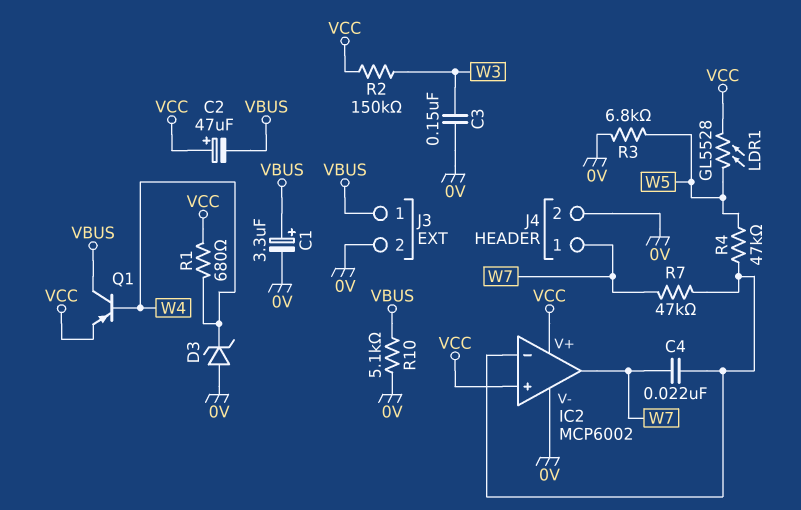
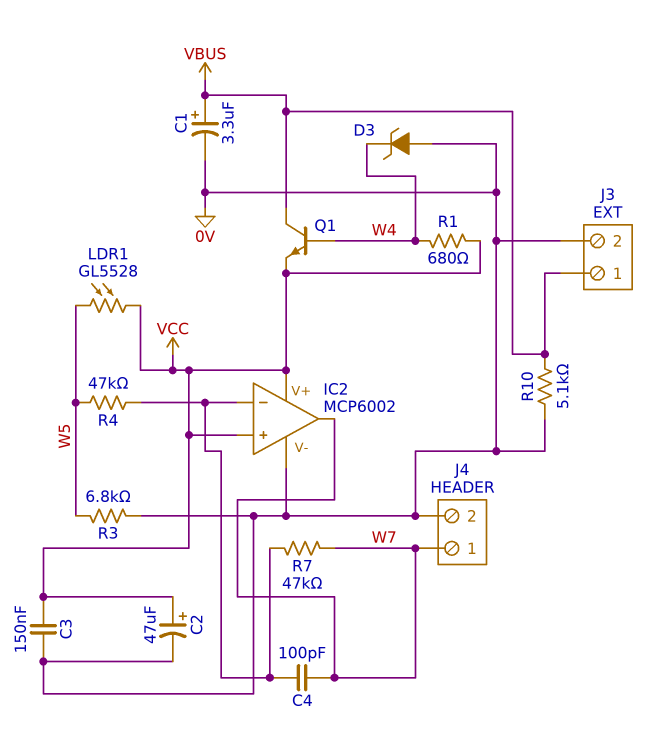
C2: 47uF (plus VCC, minus VBUS) -> 47uF (plus VCC, minus 0V)
C3: 150nF (0V, W3) -> 150nF (0V, VCC)
C4: 22nF (IC2/in-, W7) -> 100pF (IC2/in-, W7)
Q1: PNP (B W4, C VBUS, E VCC) -> NPN (B W4, C VBUS, E VCC)
R2: 150k (VCC, W3) -> none

